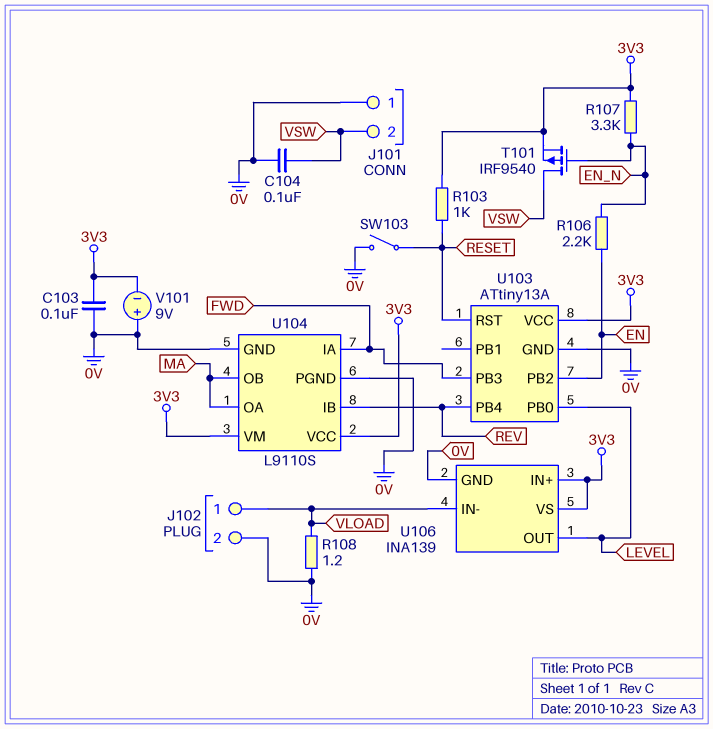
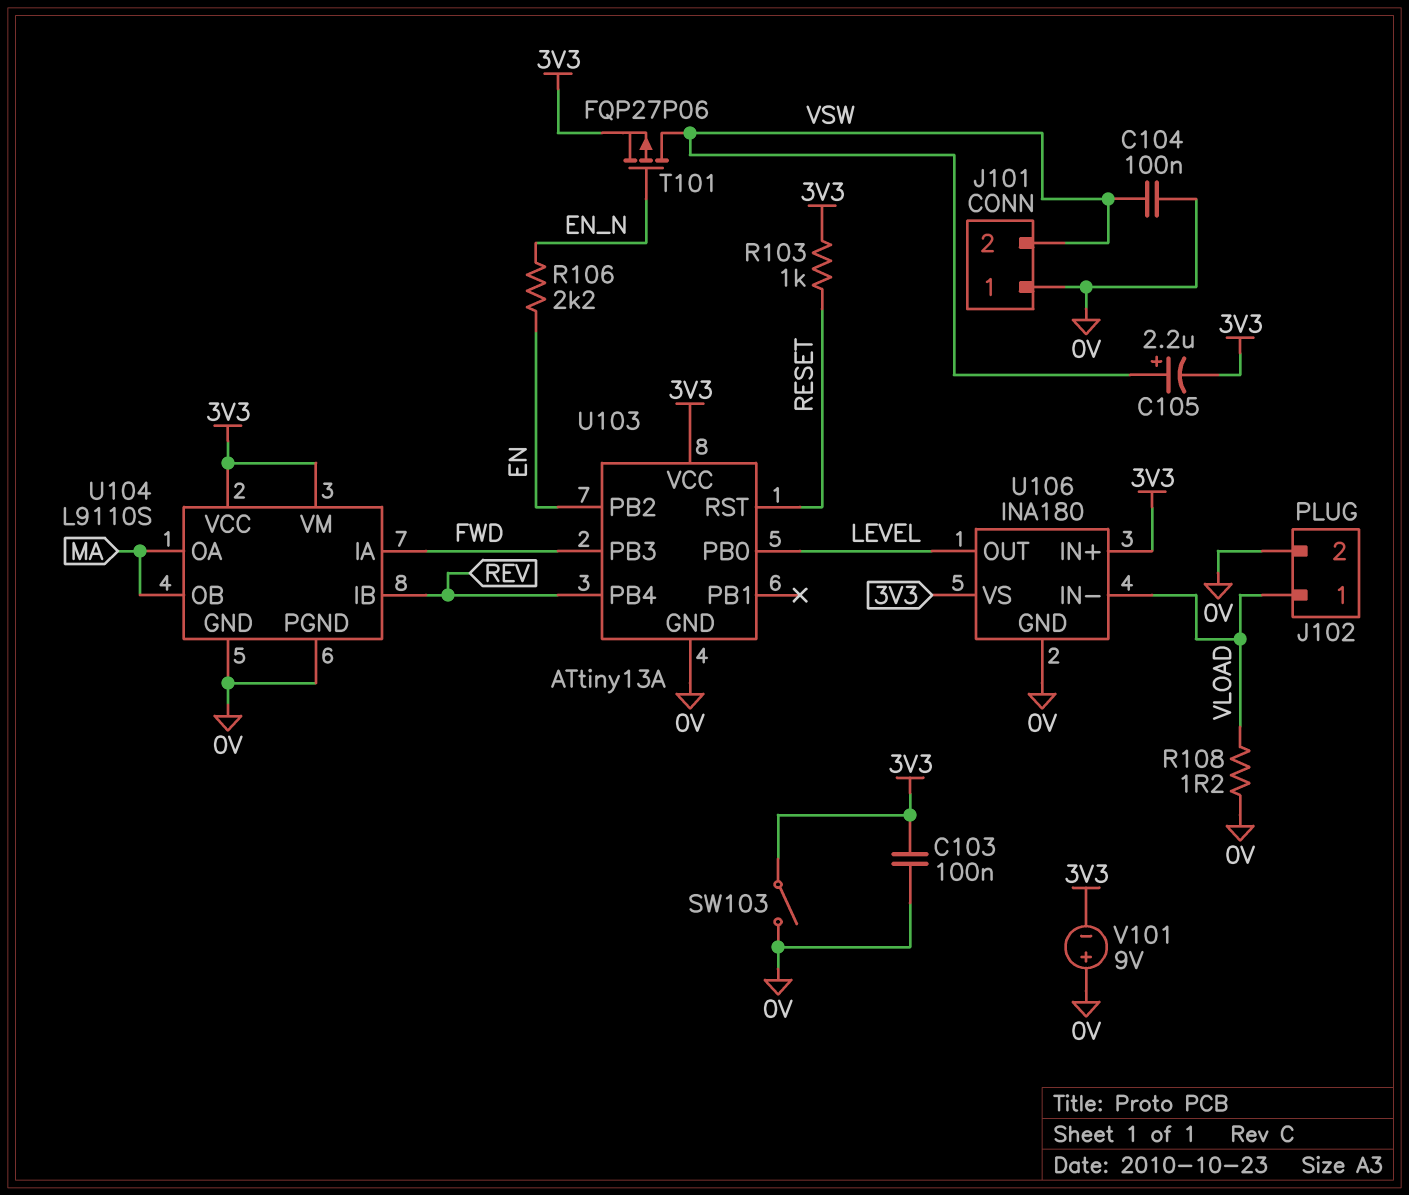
C105: none -> 2.2uF (plus VSW, minus 3V3)
R107: 3.3k (3V3, EN_N) -> none
SW103: switch (0V, RESET) -> switch (0V, 3V3)
T101: PMOS IRF9540 (G EN_N, D VSW, S 3V3) -> PMOS FQP27P06 (G EN_N, D VSW, S 3V3)
U106: INA139 -> INA180

